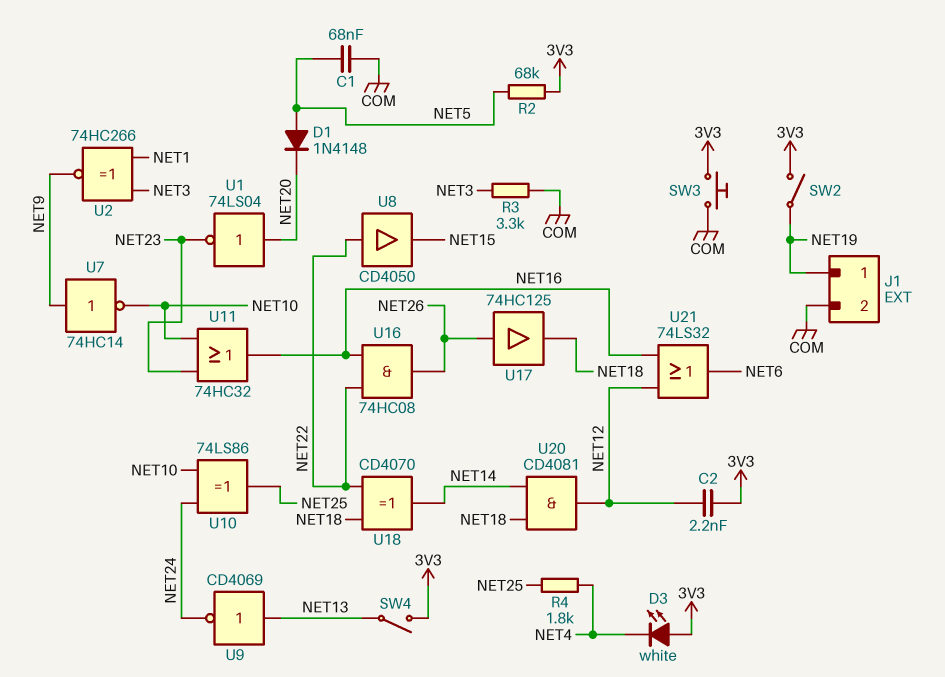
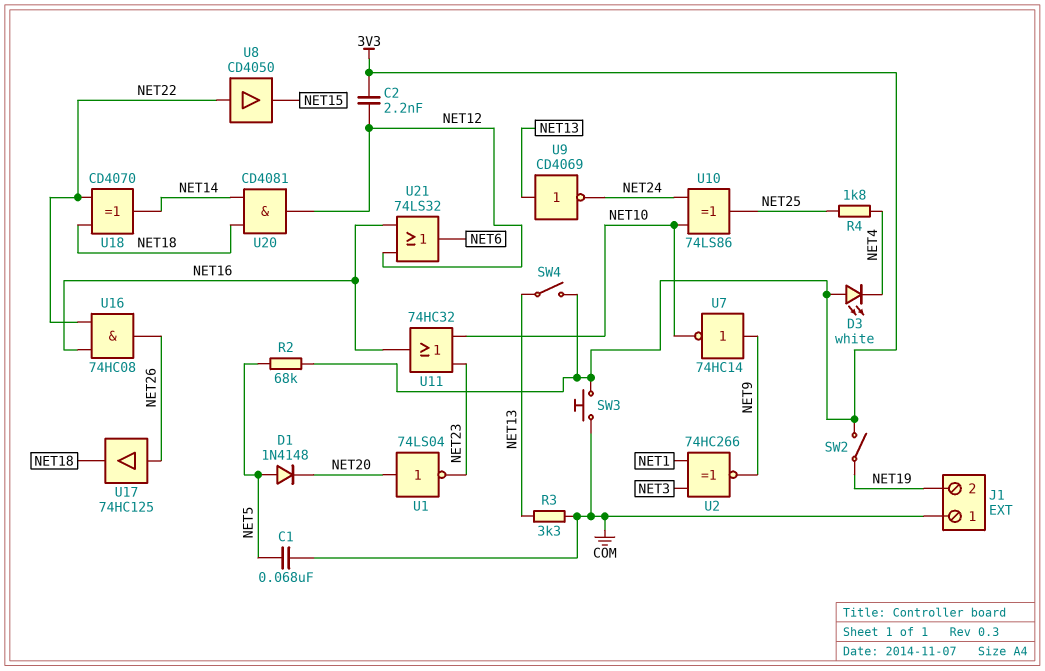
J1 pin 1: NET19 -> COM
J1 pin 2: COM -> NET19
R3: 3.3k (COM, NET3) -> 3.3k (COM, NET13)

